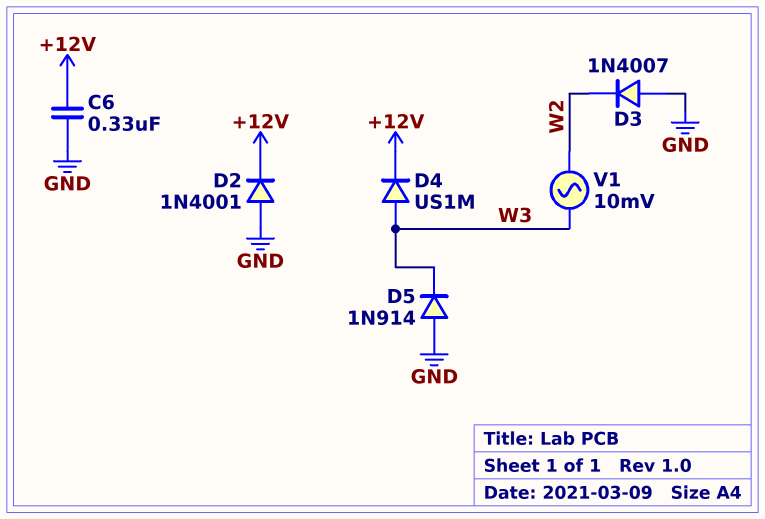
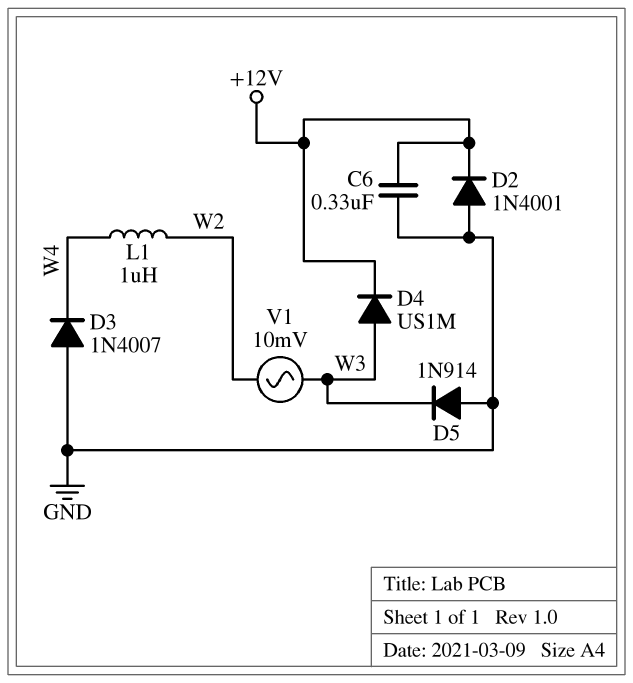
D3: diode 1N4007 (A GND, K W2) -> diode 1N4007 (A GND, K W4)
L1: none -> 1uH (W2, W4)

